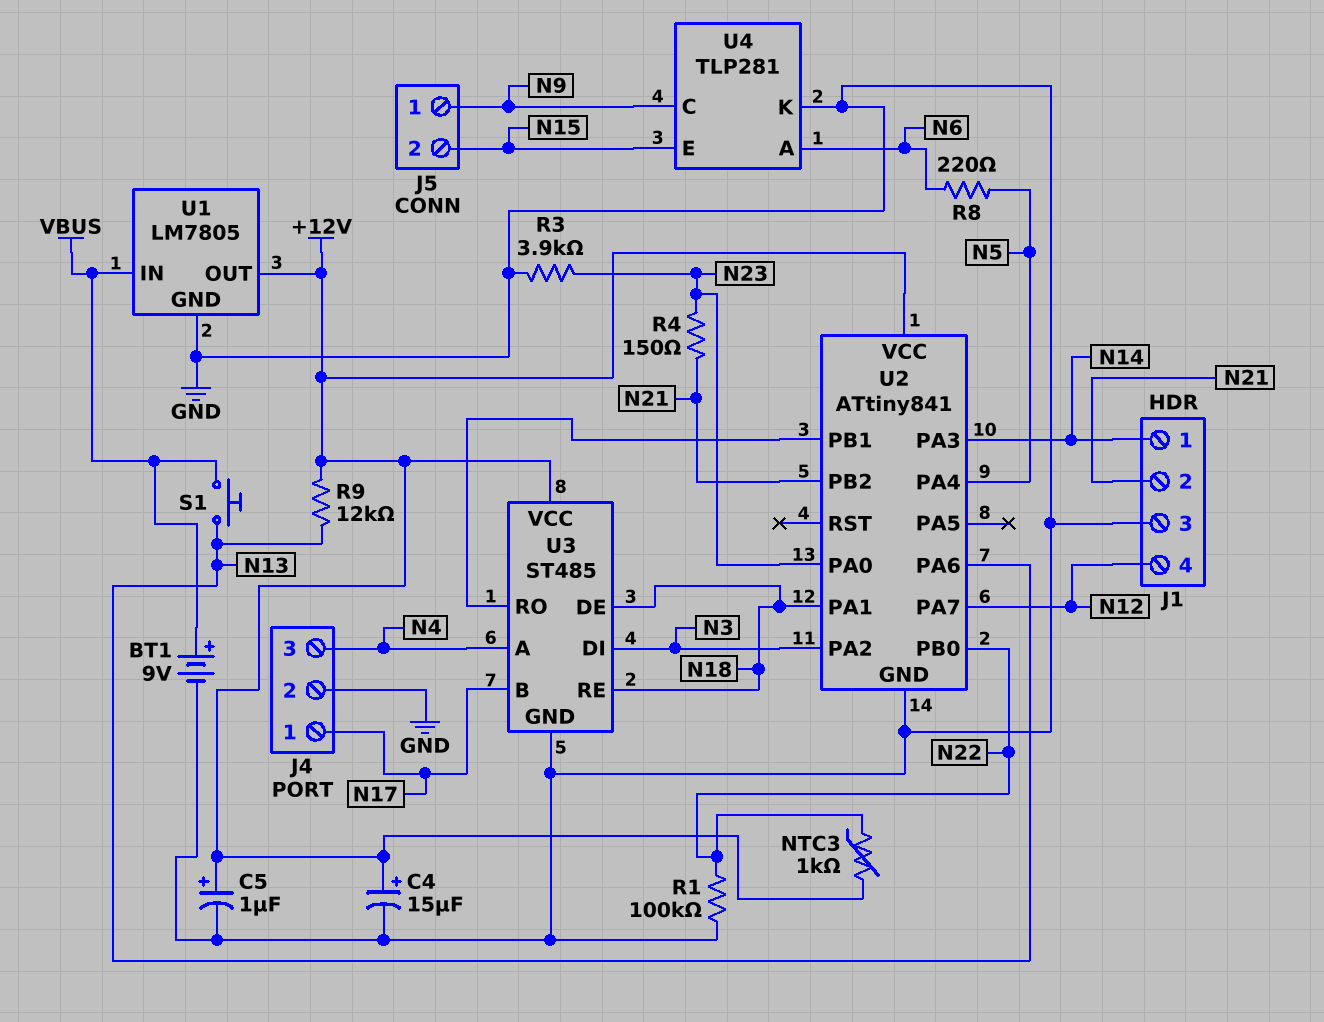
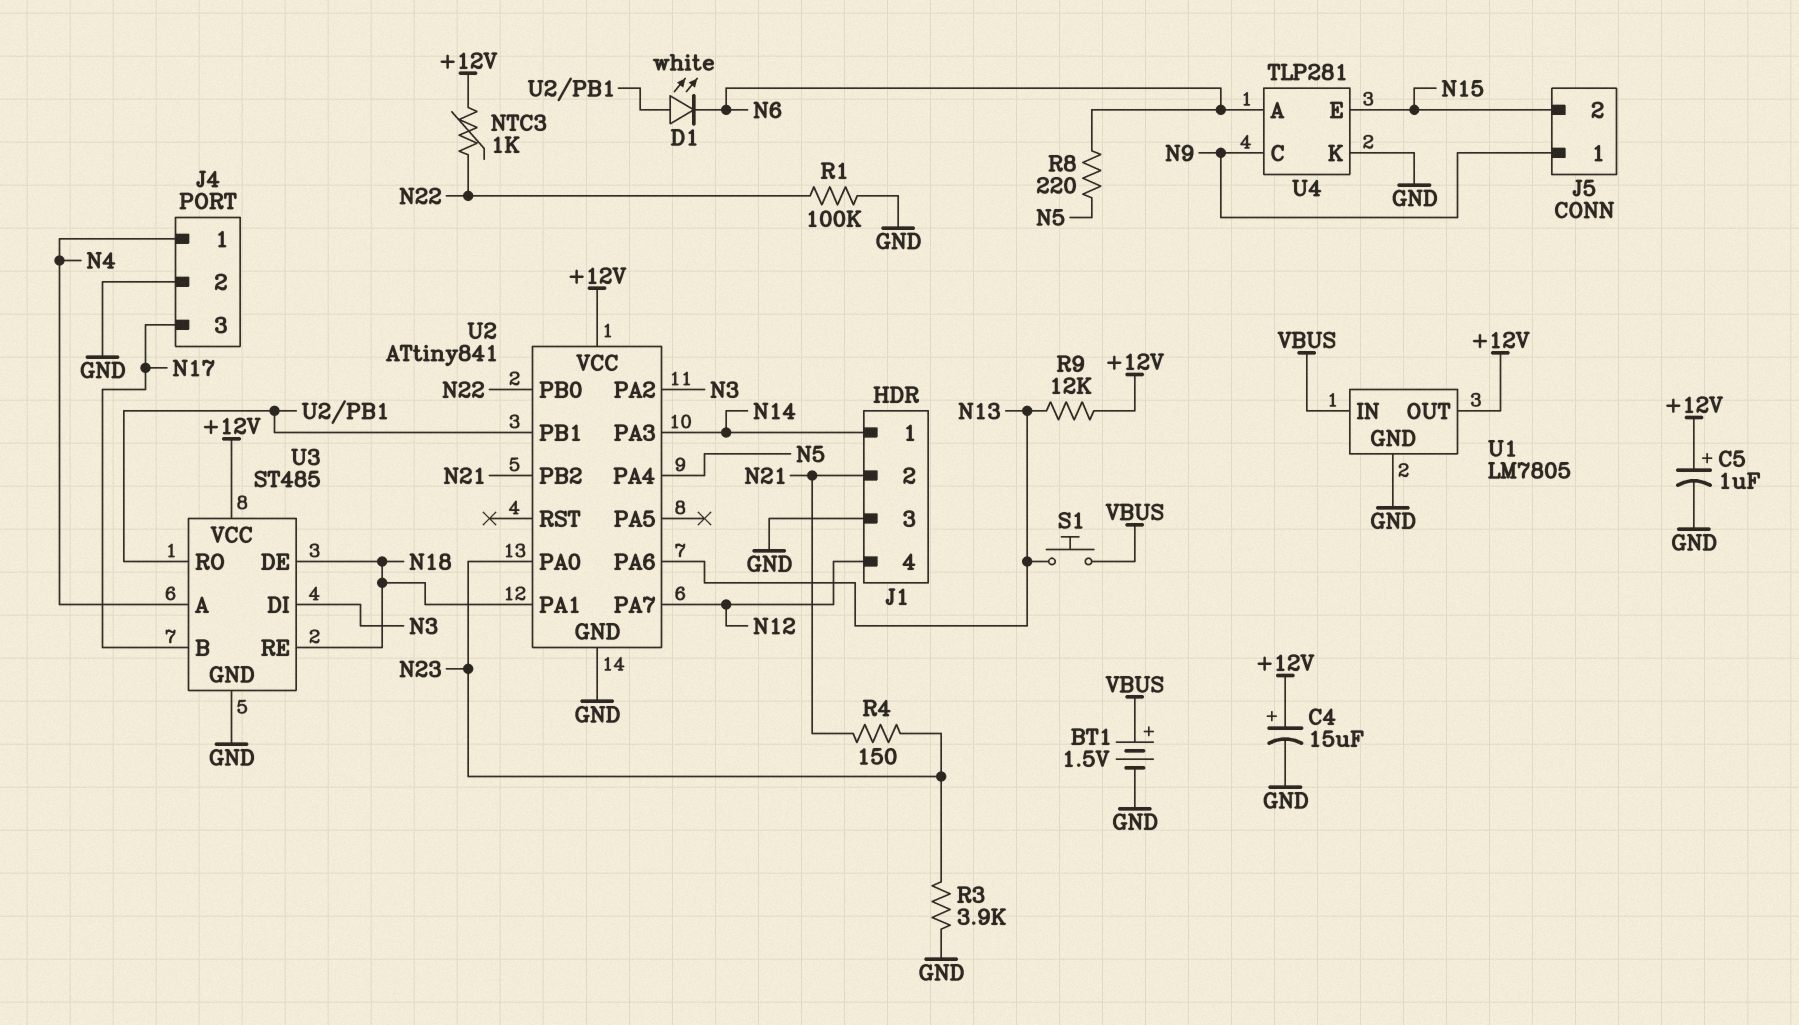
BT1: 9V (plus VBUS, minus GND) -> 1.5V (plus VBUS, minus GND)
D1: none -> LED white (A U2/PB1, K N6)
J4 pin 1: N17 -> N4
J4 pin 3: N4 -> N17

